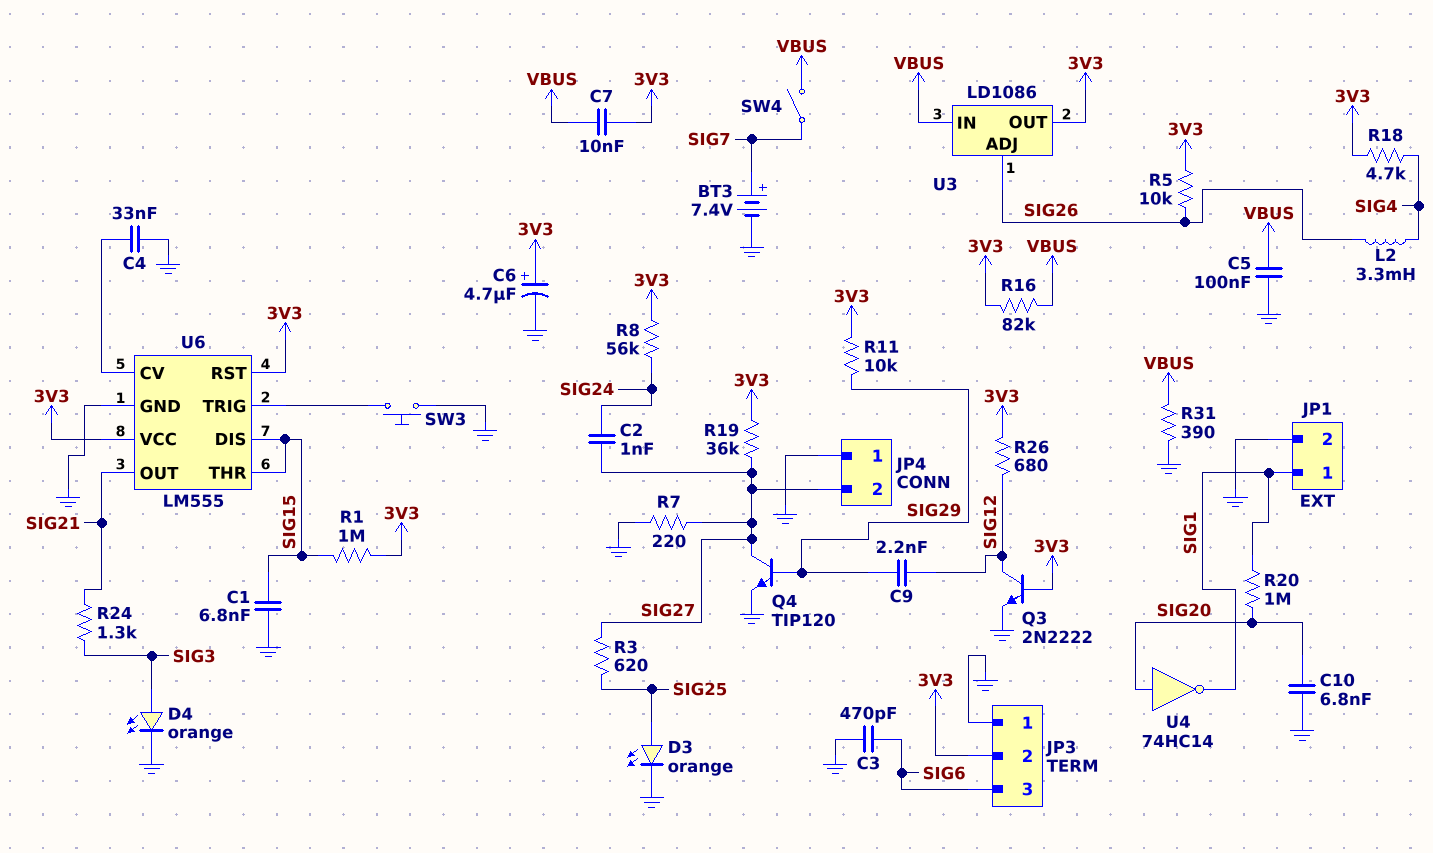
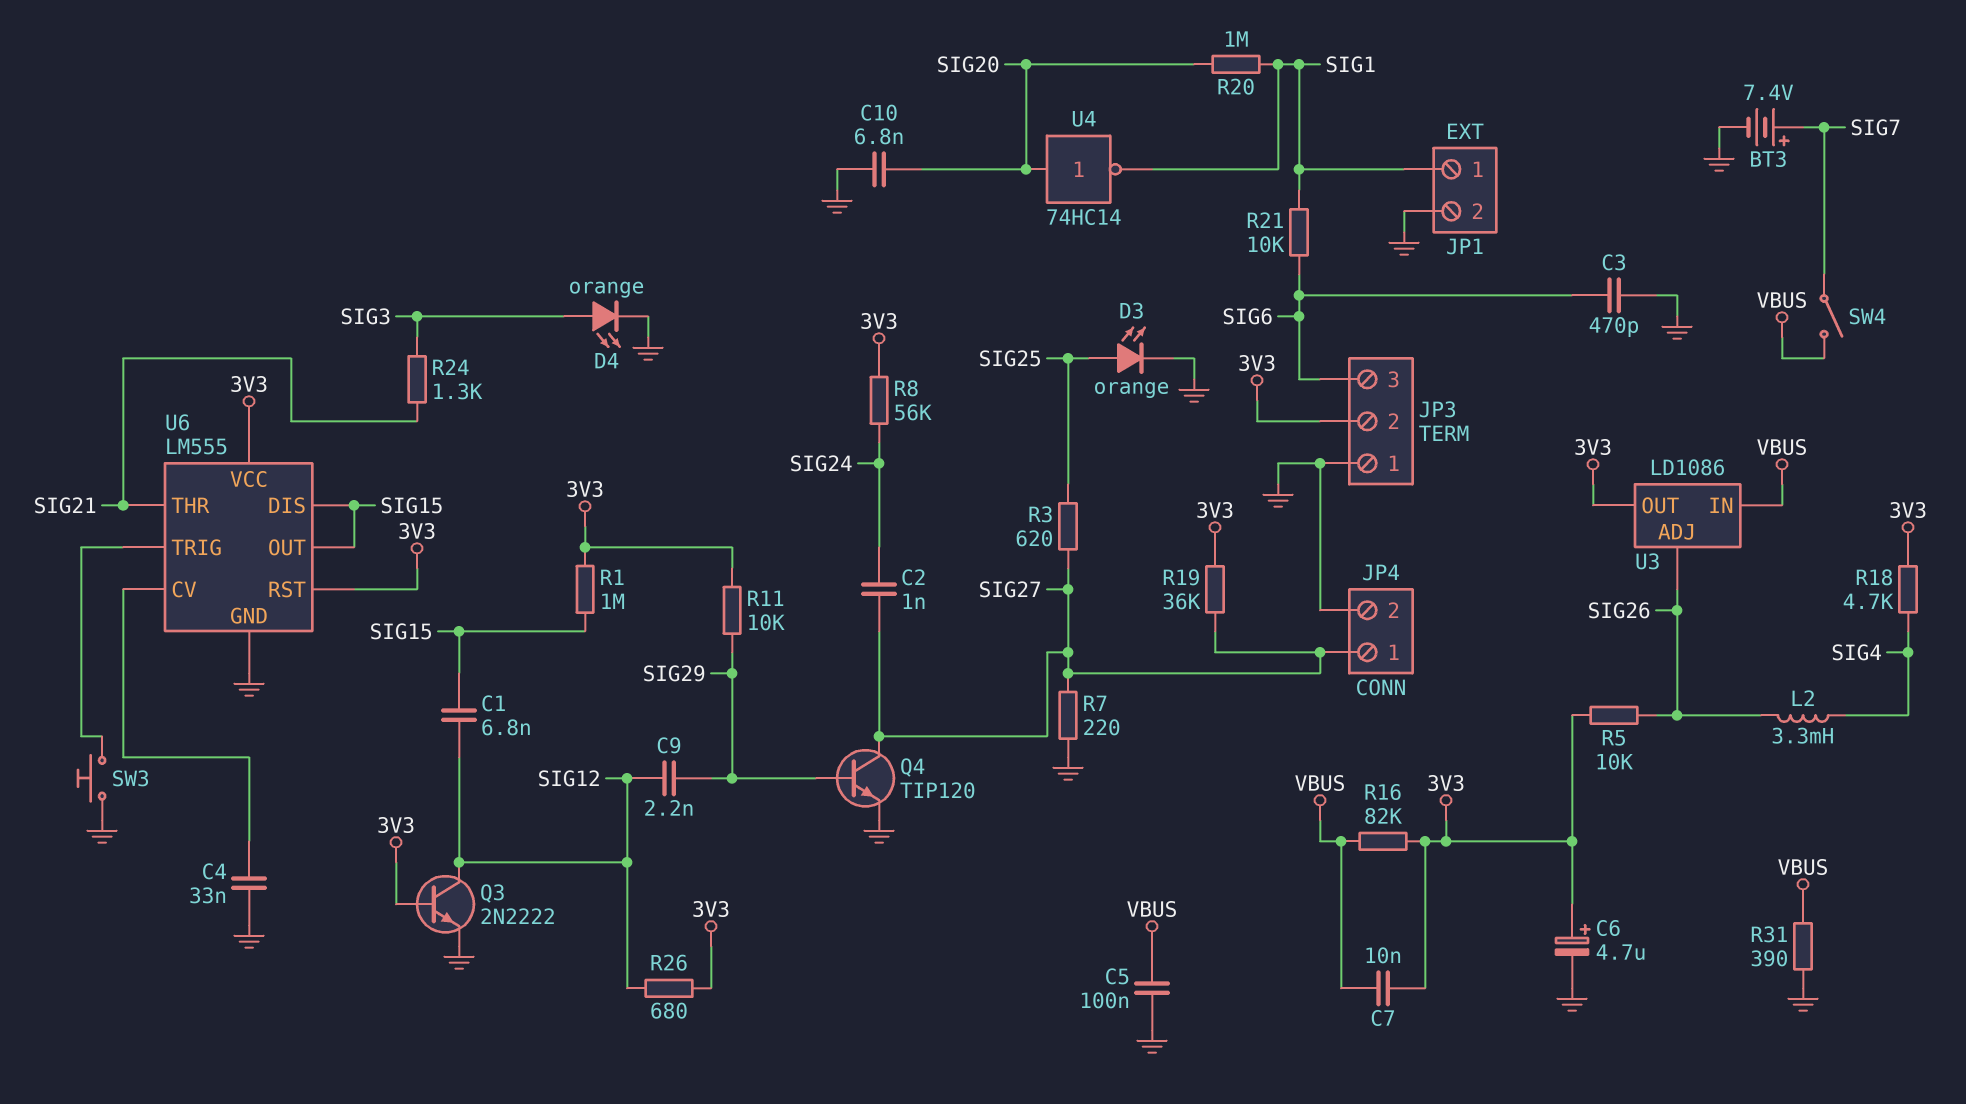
C1: 6.8nF (GND, SIG15) -> 6.8nF (SIG12, SIG15)
JP4 pin 1: GND -> SIG27
JP4 pin 2: SIG27 -> GND
R21: none -> 10k (SIG1, SIG6)
U6 pin OUT: SIG21 -> SIG15
U6 pin THR: SIG15 -> SIG21

